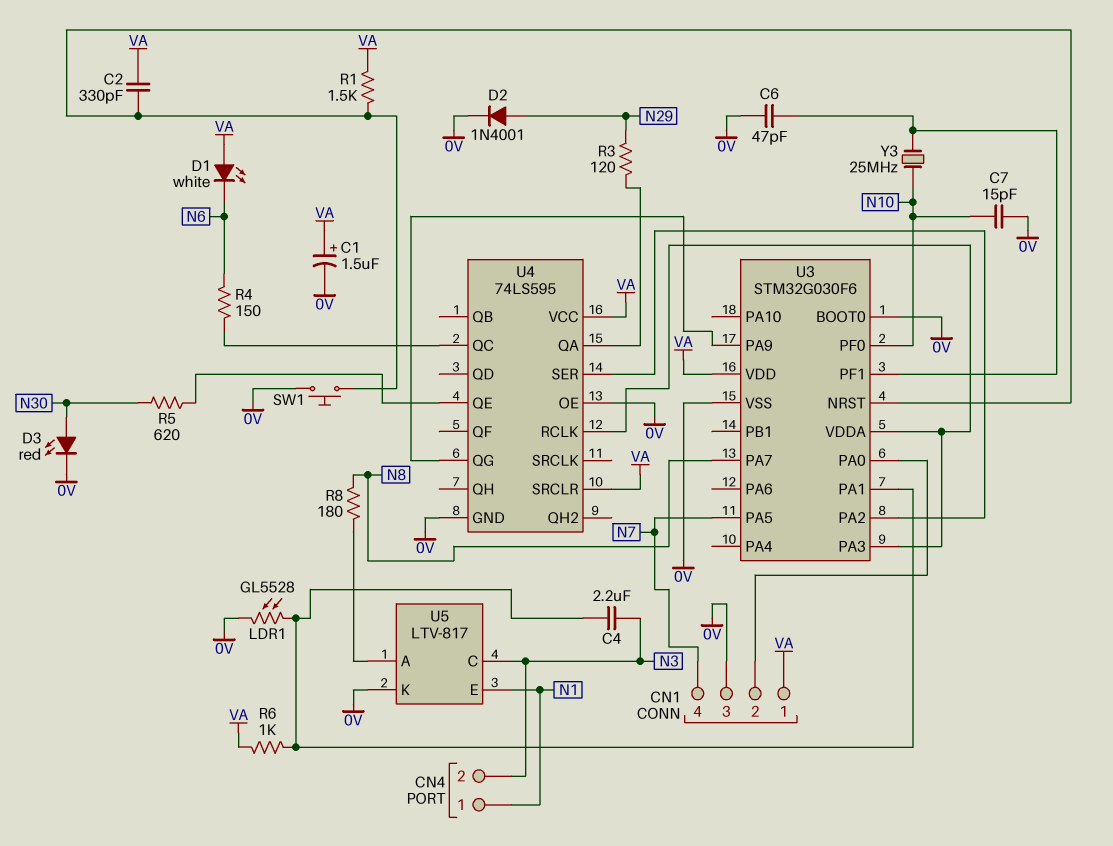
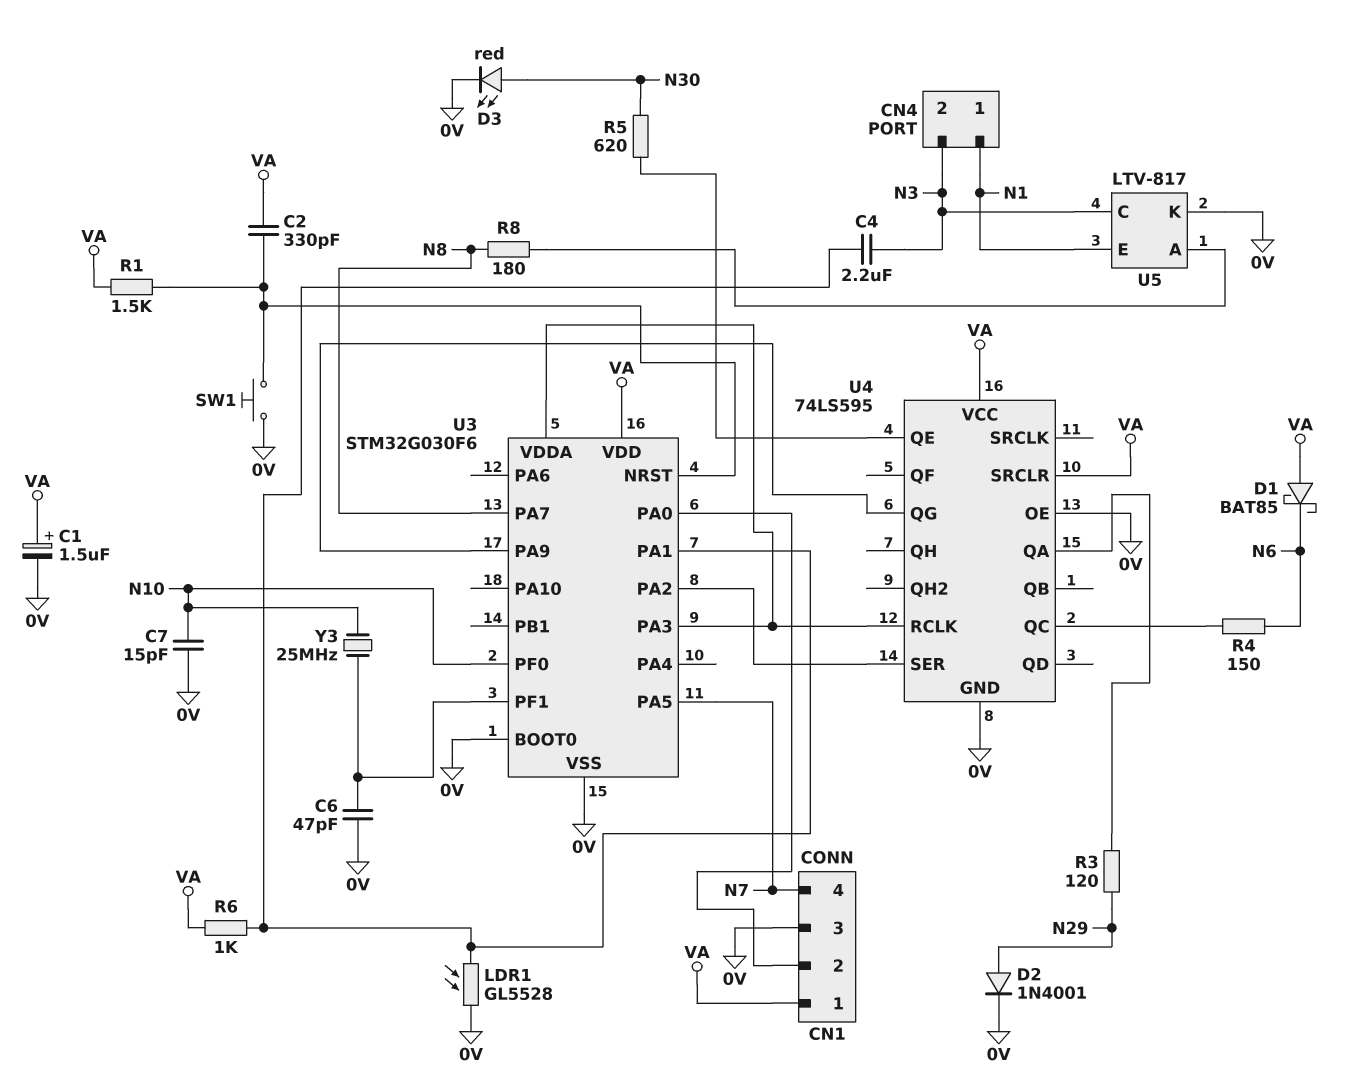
D1: LED white (A VA, K N6) -> schottky BAT85 (A VA, K N6)

